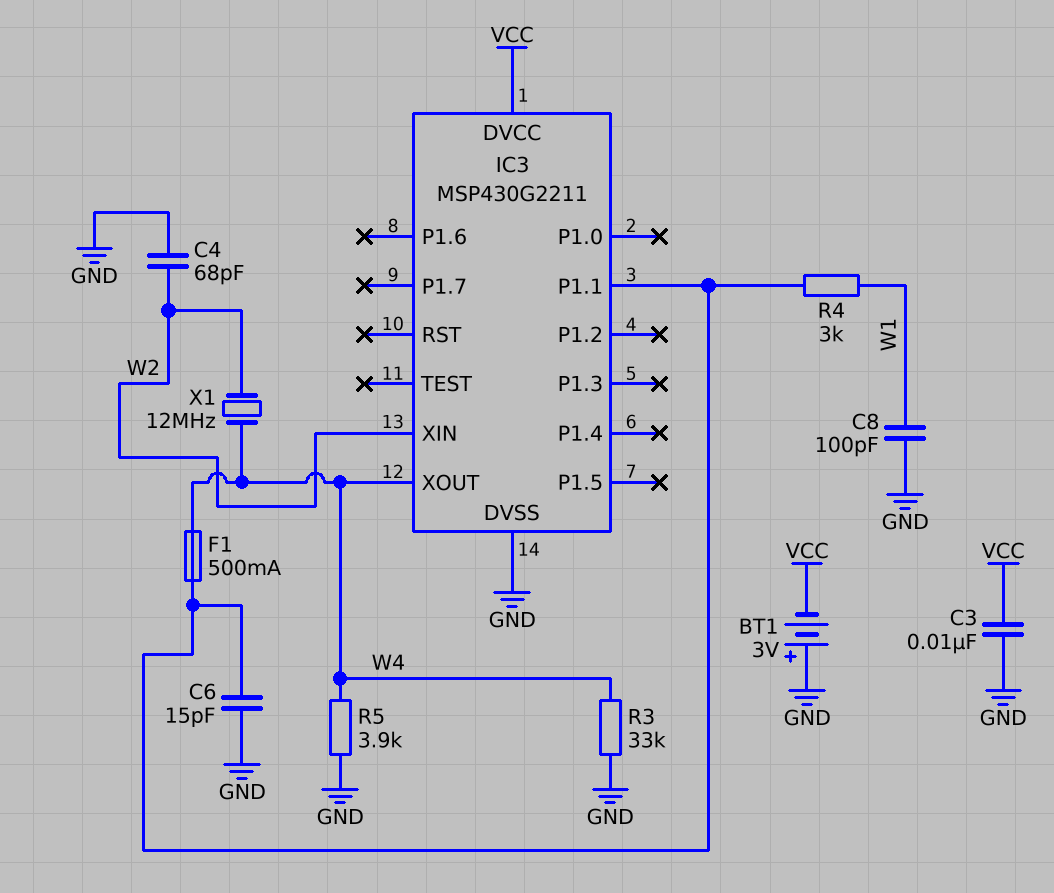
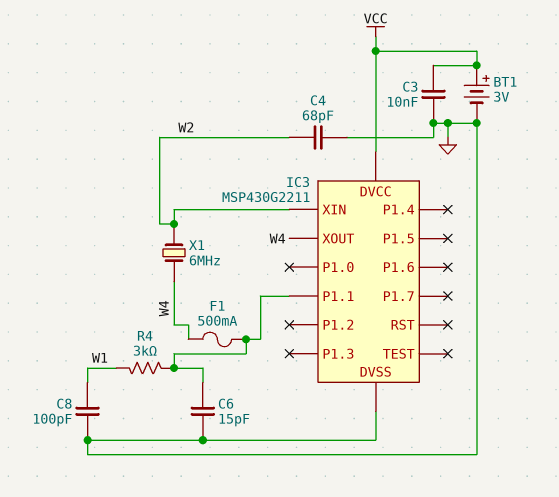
BT1: 3V (plus GND, minus VCC) -> 3V (plus VCC, minus GND)
R3: 33k (GND, W4) -> none
R5: 3.9k (GND, W4) -> none
X1: 12MHz (W2, W4) -> 6MHz (W2, W4)

